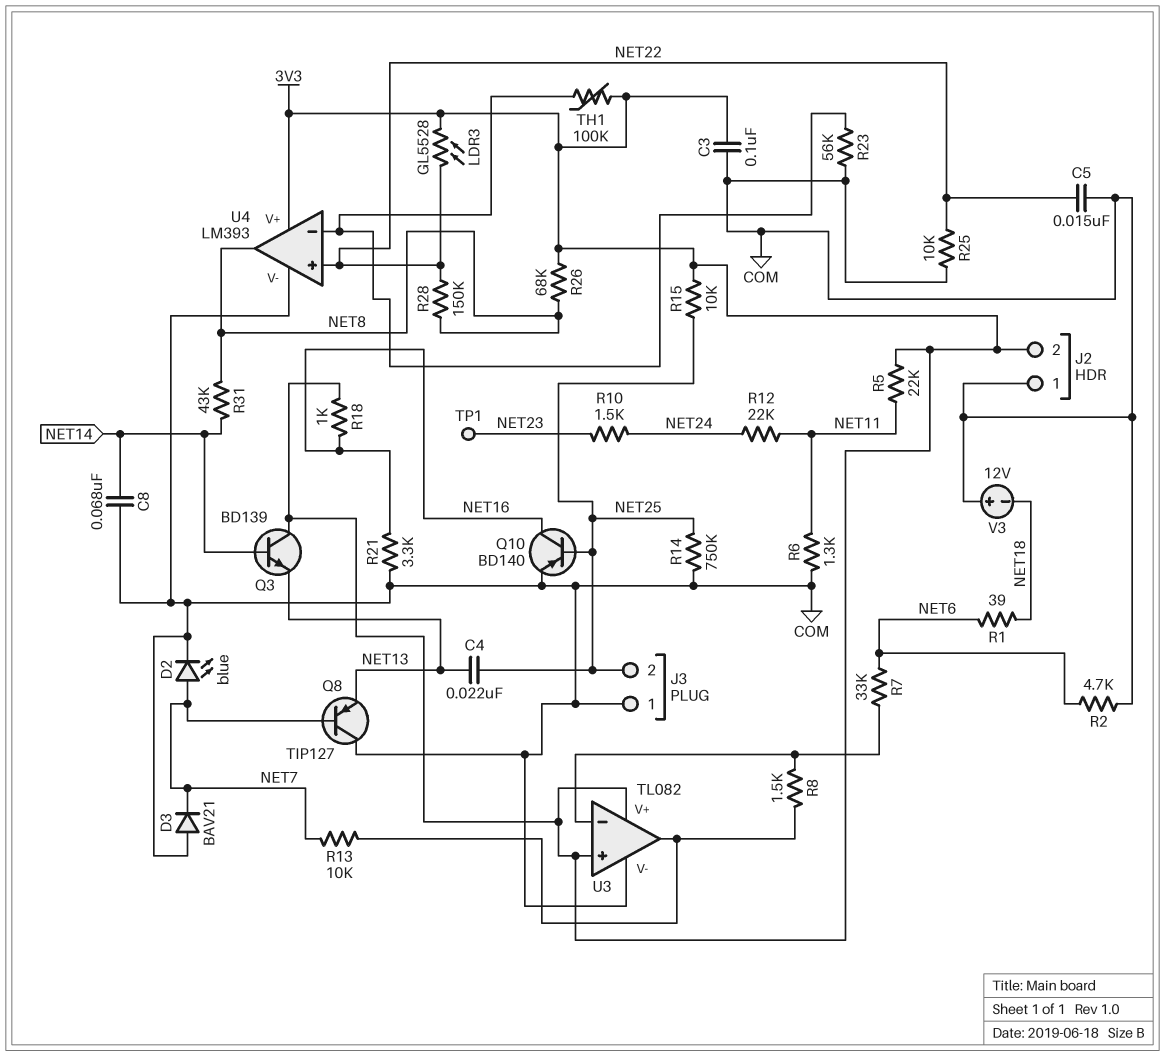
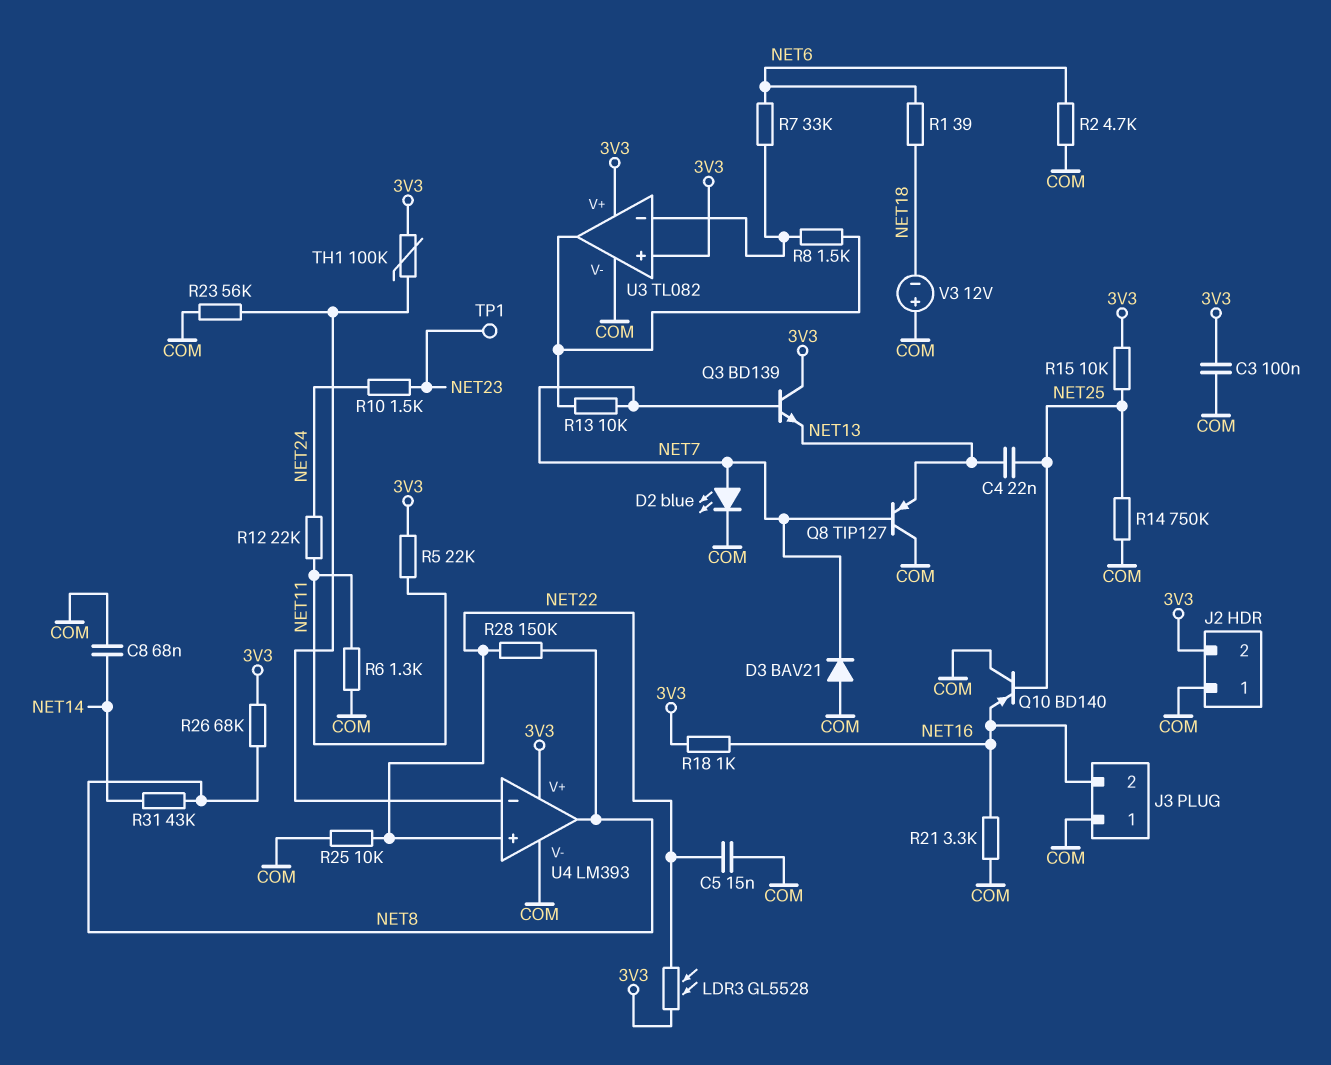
J3 pin 2: NET25 -> NET16
Q3: NPN BD139 (B NET14, C 3V3, E NET13) -> NPN BD139 (B NET7, C 3V3, E NET13)
Q10: PNP BD140 (B NET25, C NET16, E COM) -> PNP BD140 (B NET25, C COM, E NET16)

